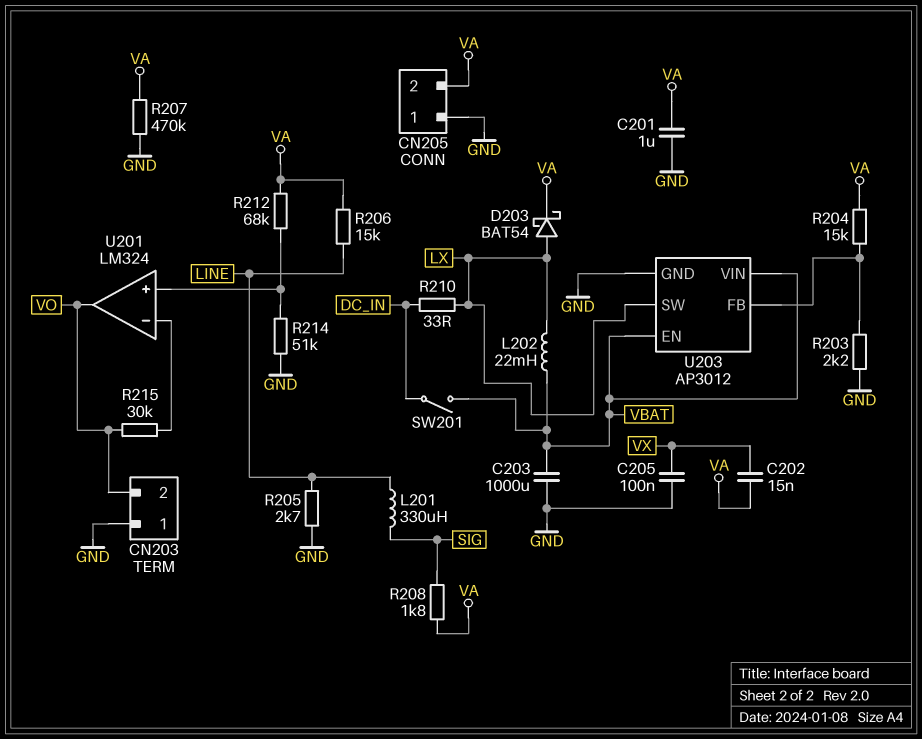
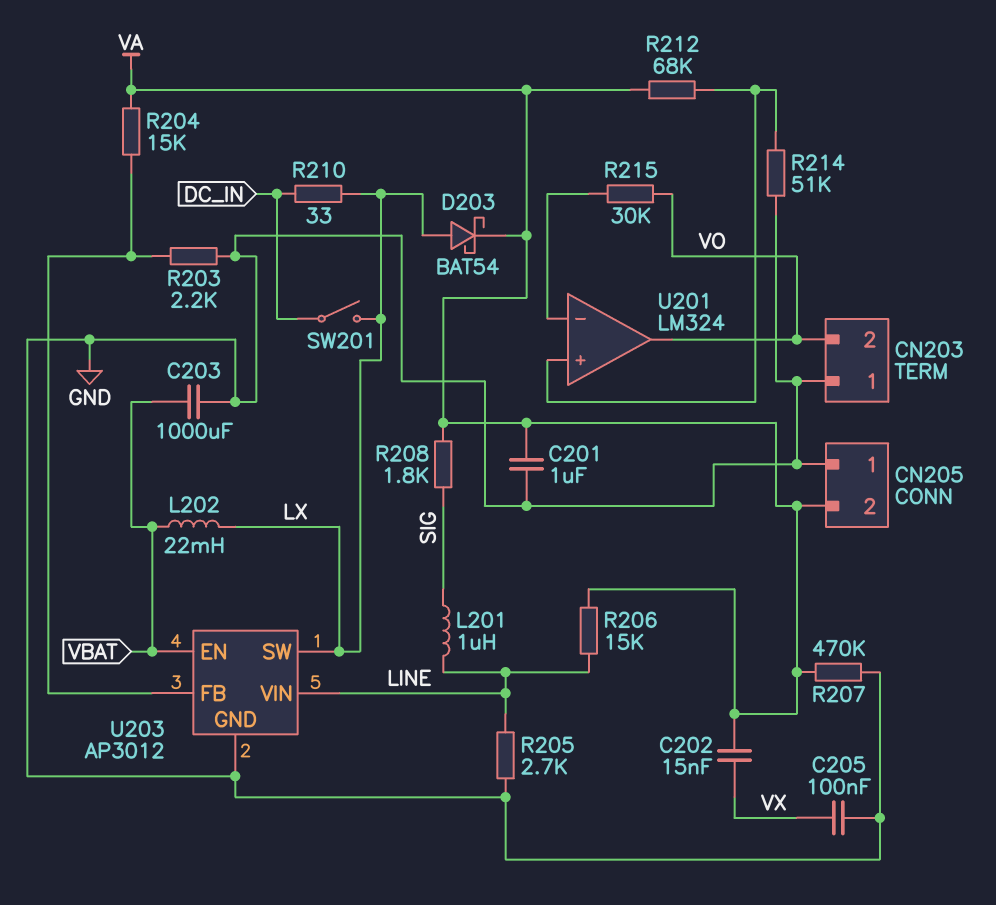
L201: 330uH (LINE, SIG) -> 1uH (LINE, SIG)
SW201: switch (DC_IN, VBAT) -> switch (DC_IN, LX)
U203 pin VIN: VBAT -> LINE

